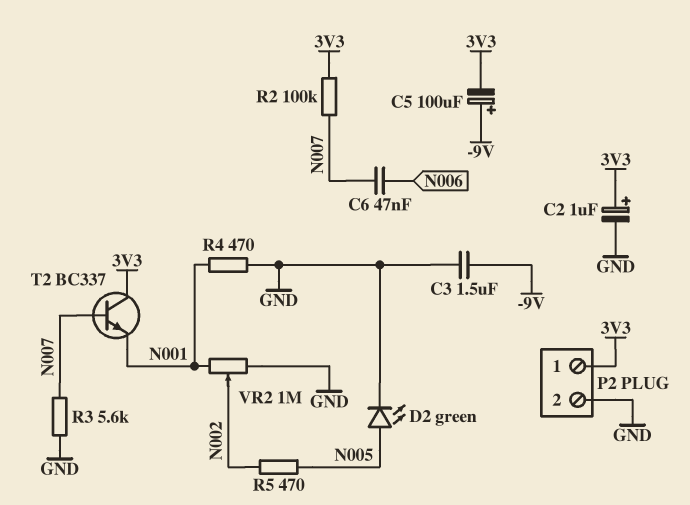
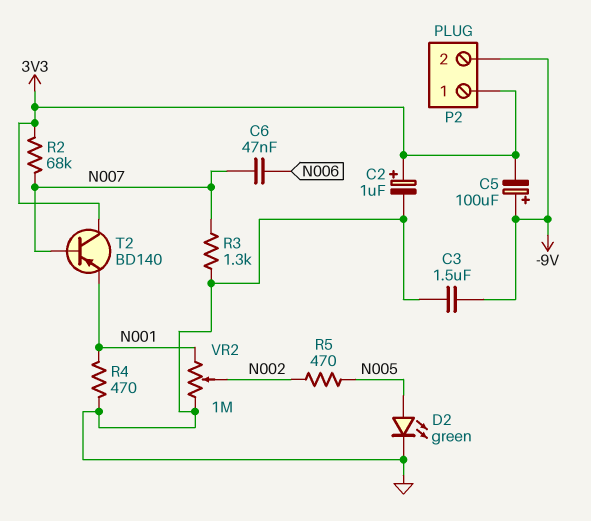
P2 pin 2: GND -> -9V
R2: 100k (3V3, N007) -> 68k (3V3, N007)
R3: 5.6k (GND, N007) -> 1.3k (GND, N007)
T2: NPN BC337 (B N007, C 3V3, E N001) -> PNP BD140 (B N007, C 3V3, E N001)

